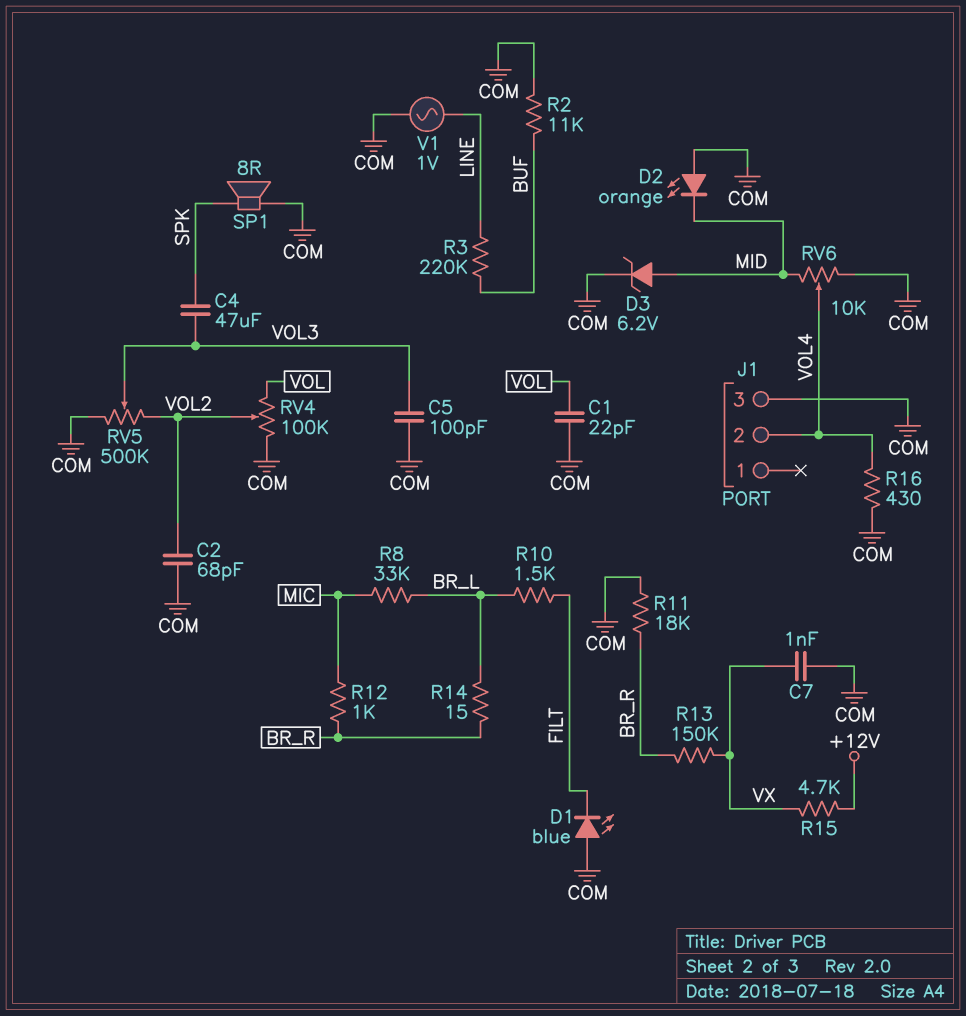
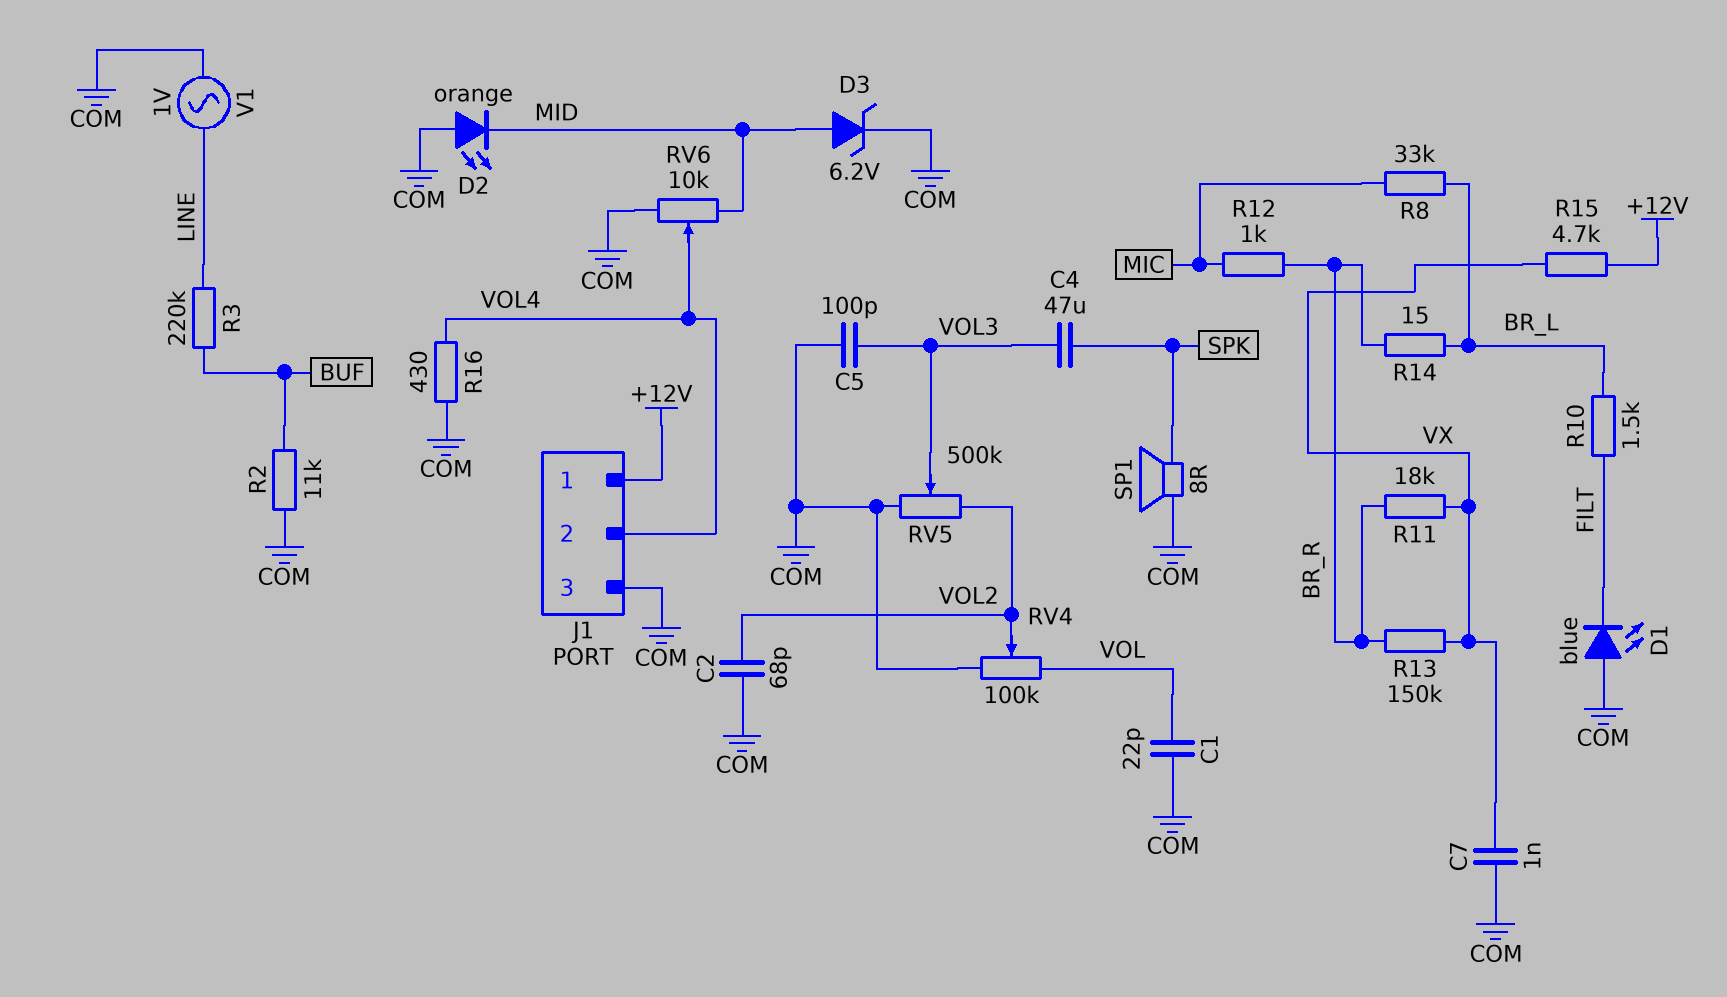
J1 pin 1: none -> +12V
R11: 18k (BR_R, COM) -> 18k (BR_R, VX)

